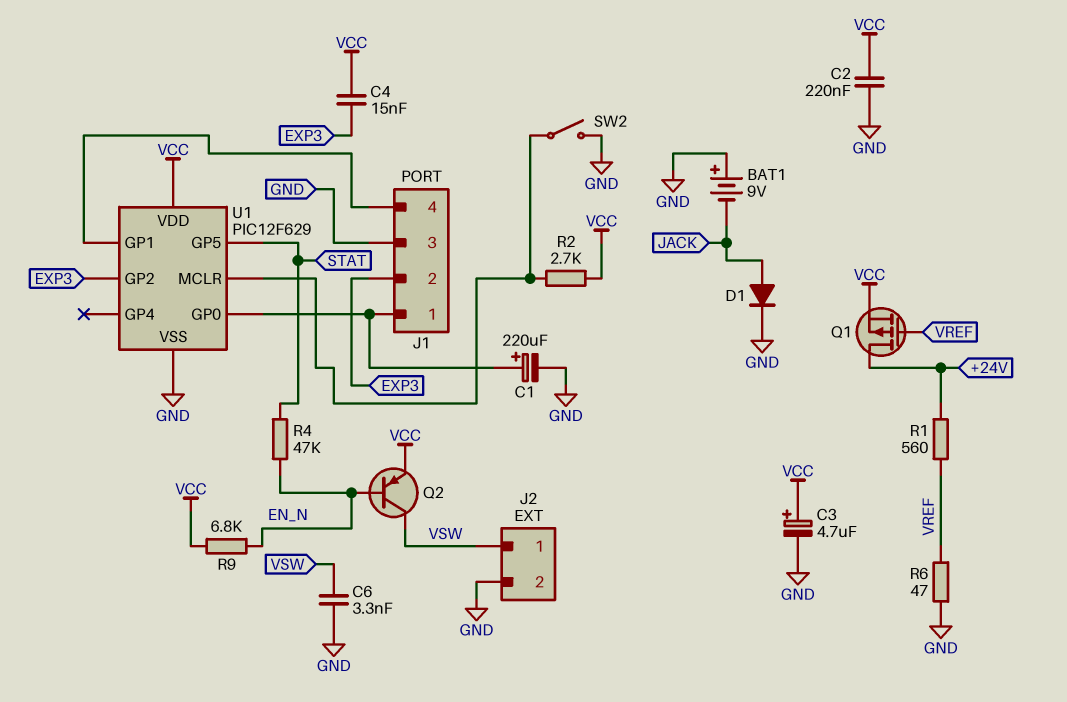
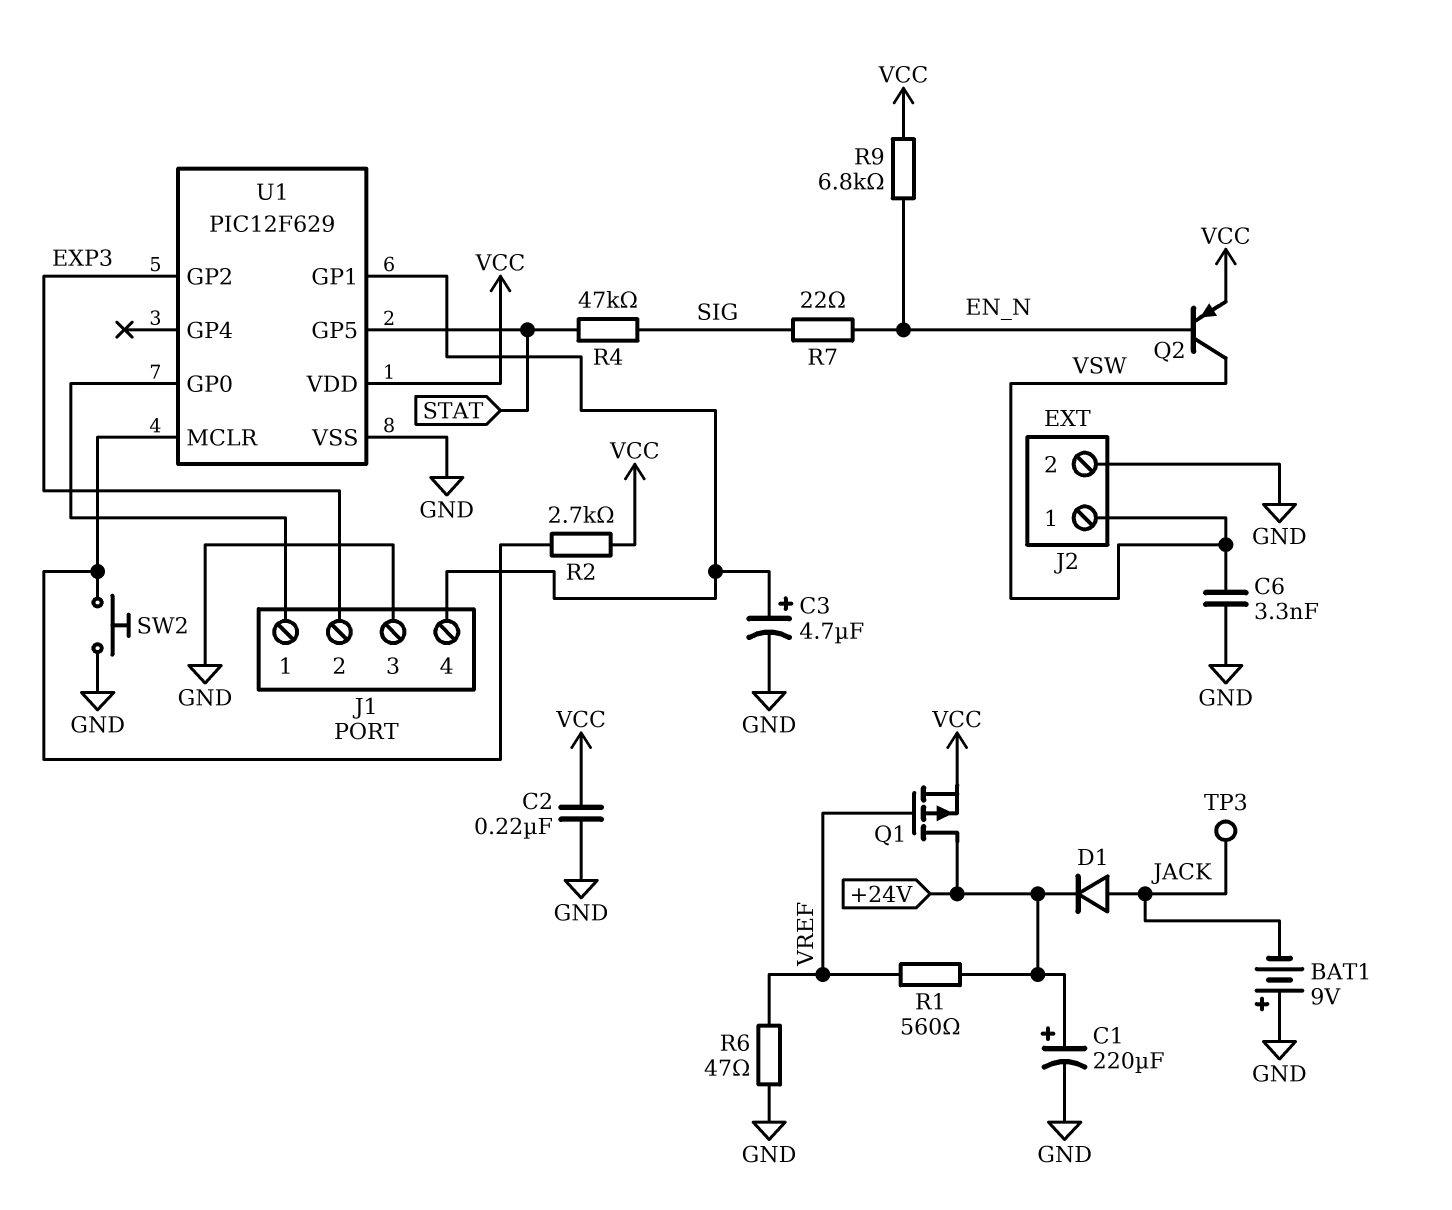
C1: 220uF (plus J1/1, minus GND) -> 220uF (plus +24V, minus GND)
C3: 4.7uF (plus VCC, minus GND) -> 4.7uF (plus J1/4, minus GND)
C4: 15nF (EXP3, VCC) -> none
D1: diode (A JACK, K GND) -> diode (A JACK, K +24V)
R4: 47k (EN_N, STAT) -> 47k (SIG, STAT)
R7: none -> 22 (EN_N, SIG)
SW2: switch (GND, U1/MCLR) -> button (GND, U1/MCLR)
TP3: none -> test point (JACK)

